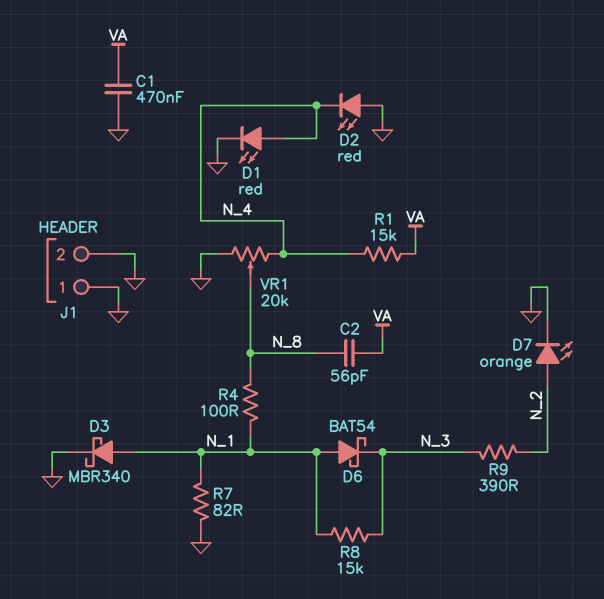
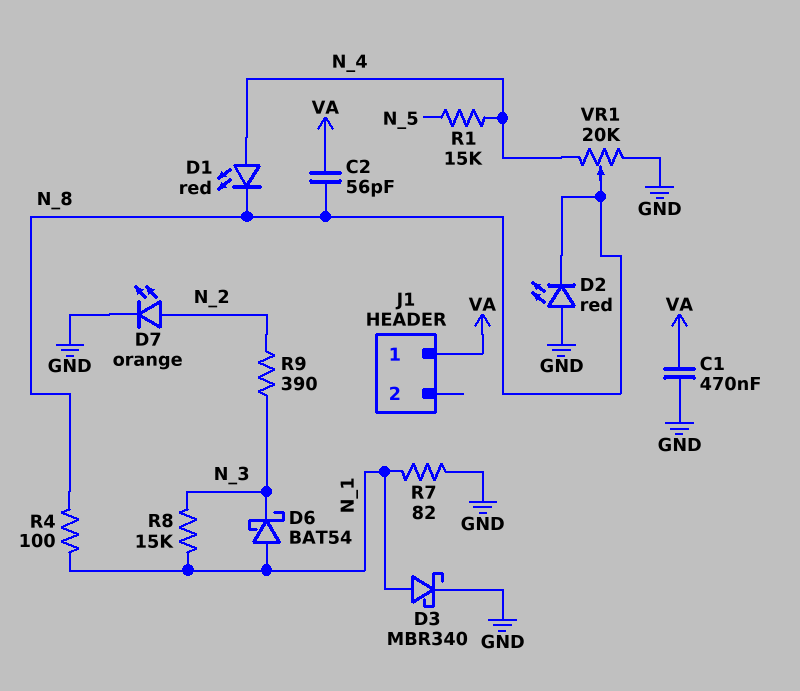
D1: LED red (A N_4, K GND) -> LED red (A N_4, K N_8)
D2: LED red (A GND, K N_4) -> LED red (A GND, K N_8)
J1 pin 1: GND -> VA
J1 pin 2: GND -> none
R1: 15k (N_4, VA) -> 15k (N_4, N_5)

